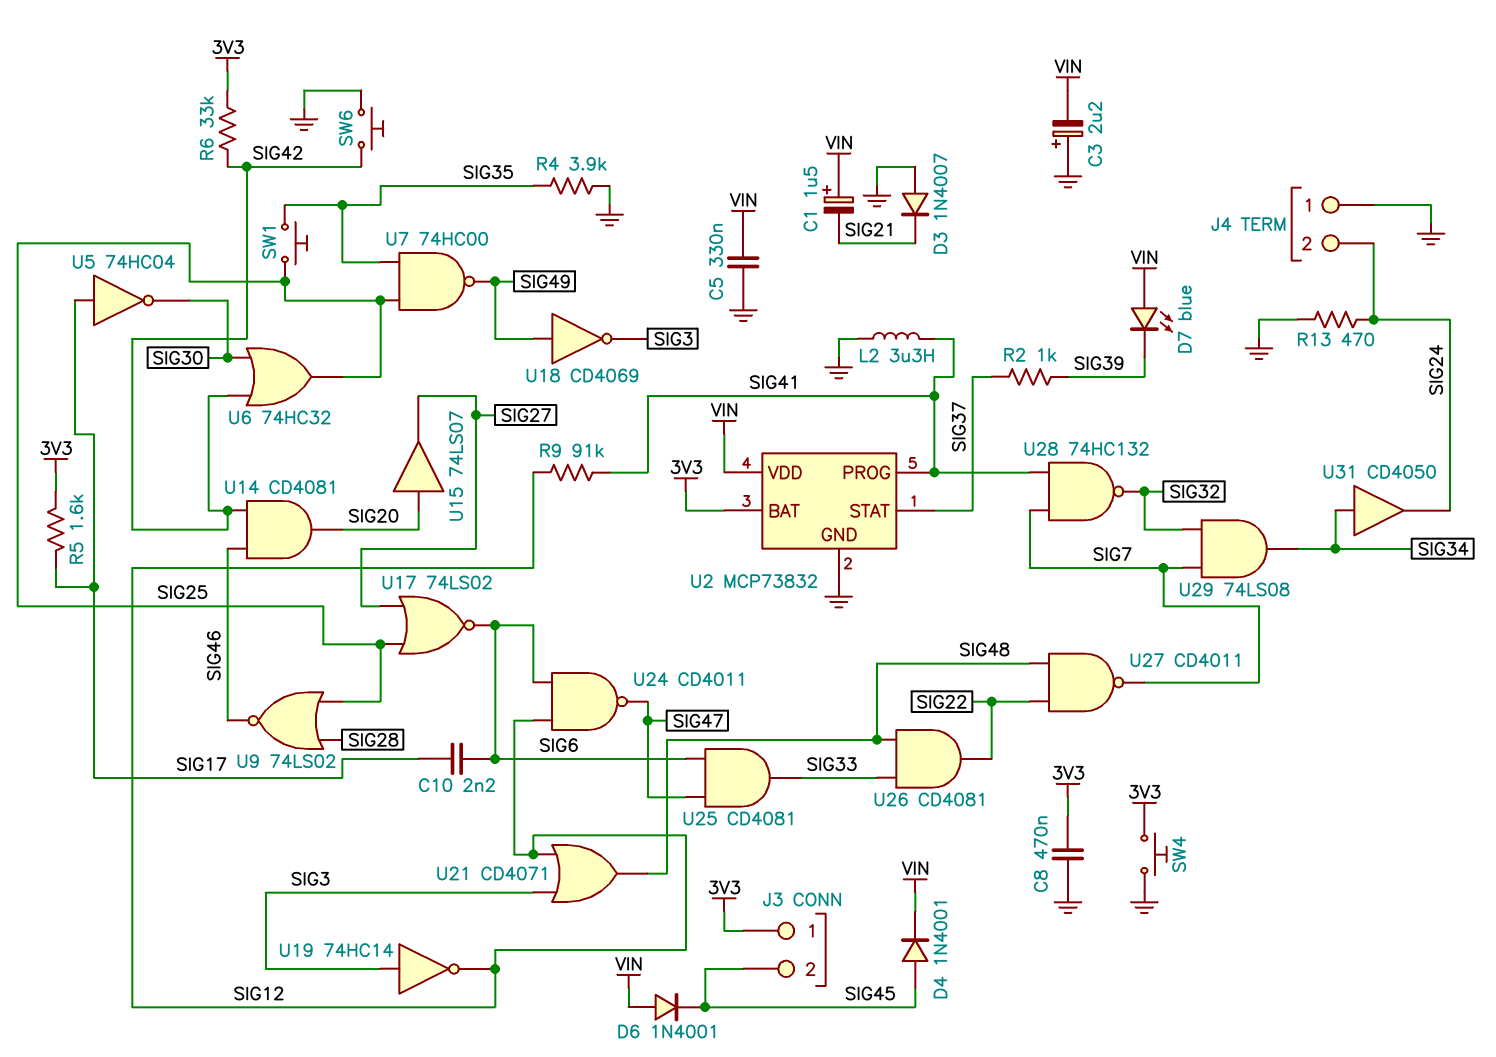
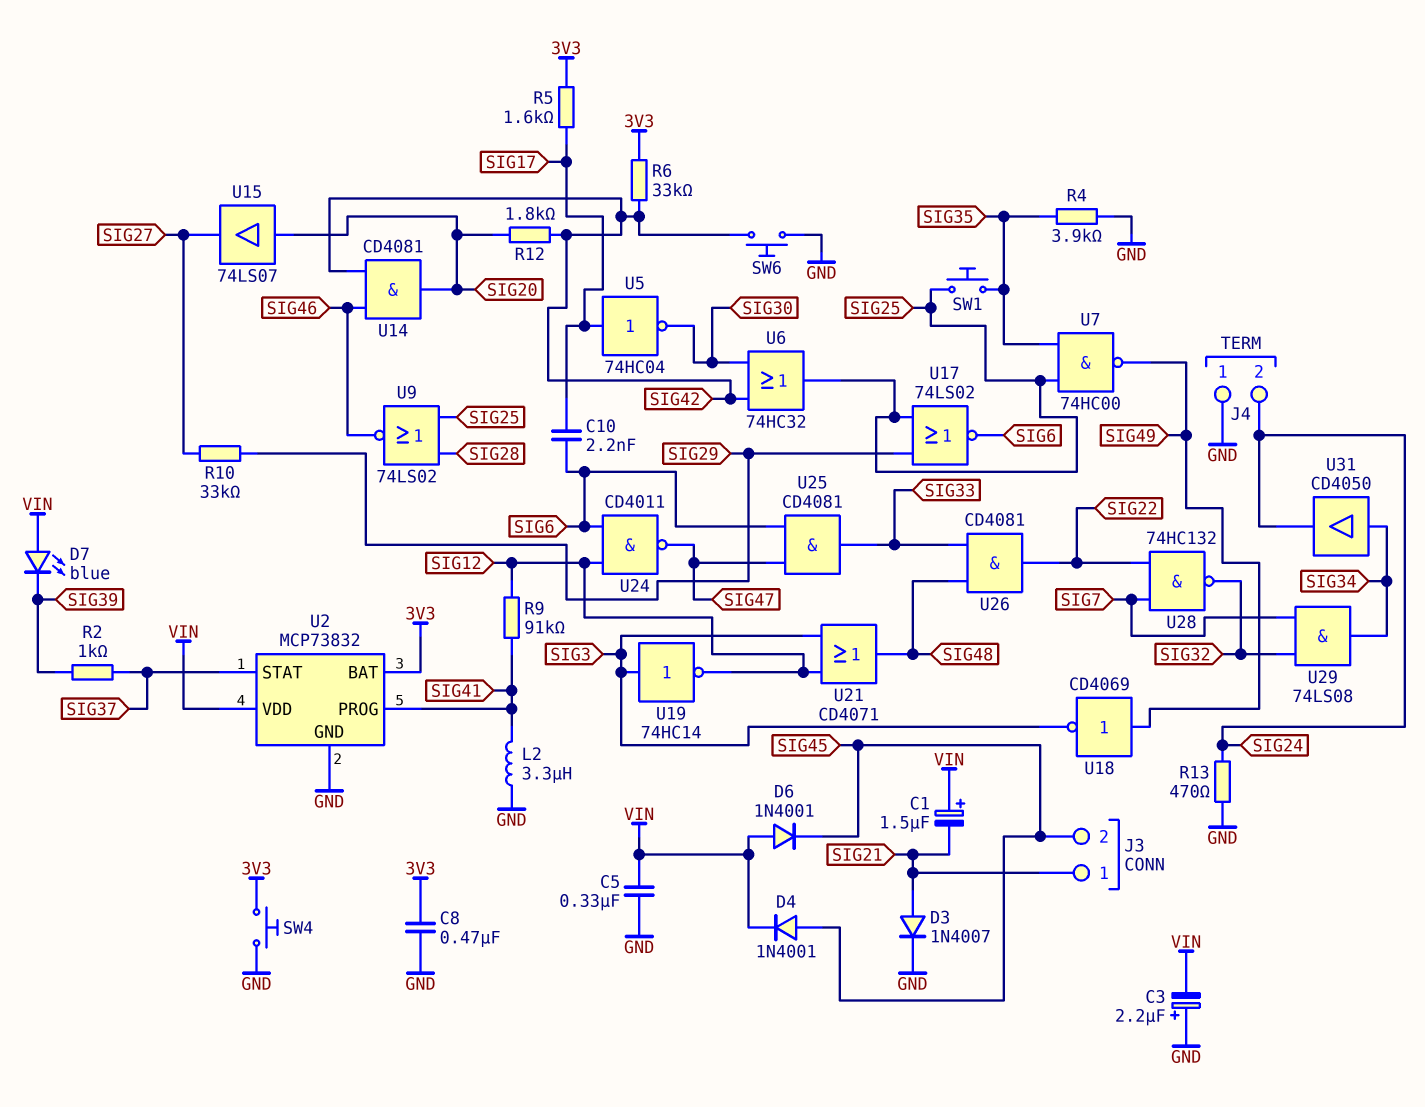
D3: diode 1N4007 (A GND, K SIG21) -> diode 1N4007 (A SIG21, K GND)
J3 pin 1: 3V3 -> SIG21
R10: none -> 33k (SIG27, SIG29)
R12: none -> 1.8k (SIG20, SIG42)
U17: NOR 74LS02 (in SIG25, in SIG27, out SIG6) -> NOR 74LS02 (in SIG25, in SIG29, out SIG6)
U27: NAND CD4011 (in SIG22, in SIG48, out SIG7) -> none
U28: NAND 74HC132 (in SIG7, in SIG41, out SIG32) -> NAND 74HC132 (in SIG7, in SIG22, out SIG32)

